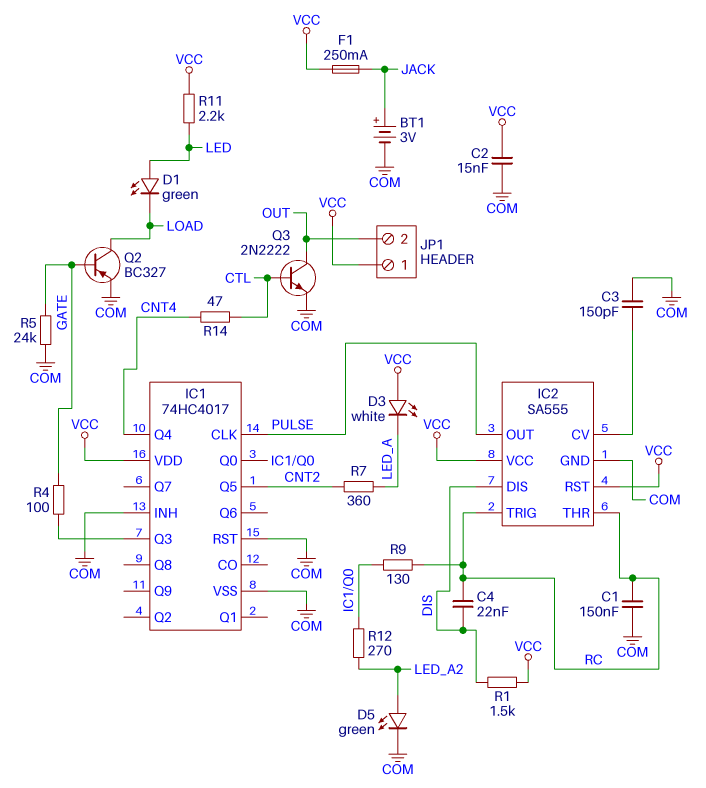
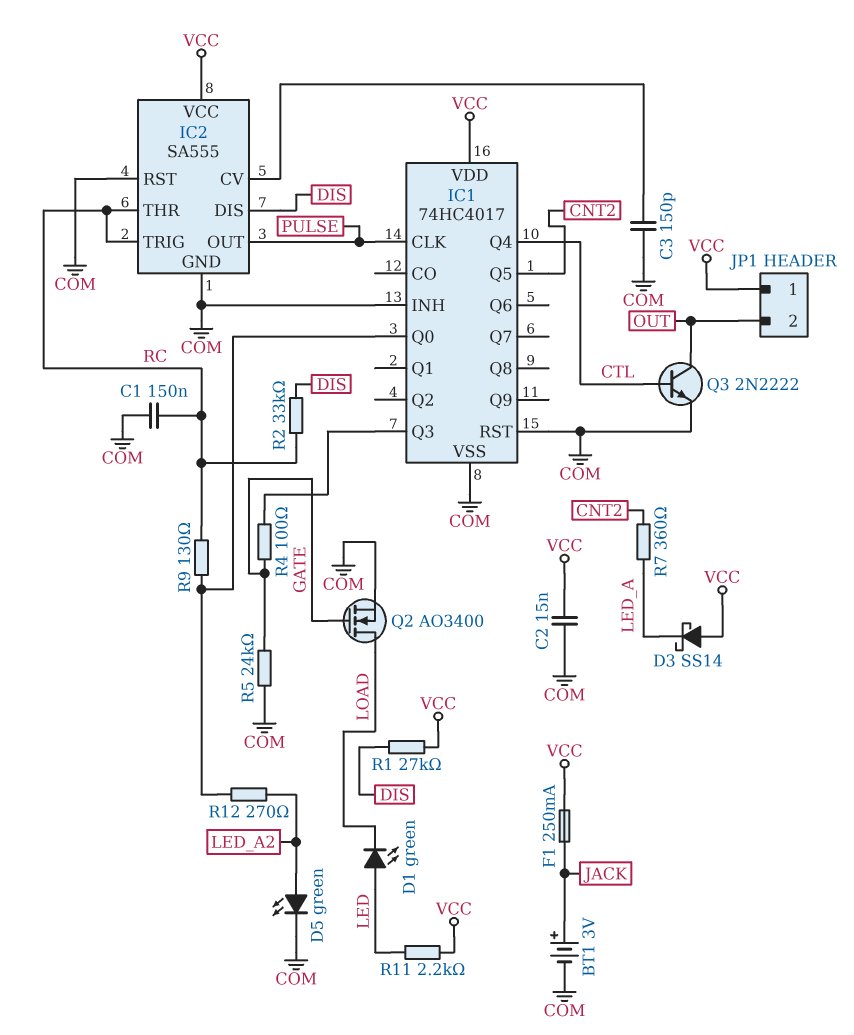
C4: 22nF (DIS, RC) -> none
D3: LED white (A VCC, K LED_A) -> schottky SS14 (A VCC, K LED_A)
IC1 pin Q4: CNT4 -> CTL
IC2 pin RST: VCC -> COM
Q2: PNP BC327 (B GATE, C LOAD, E COM) -> NMOS AO3400 (G GATE, D LOAD, S COM)
R1: 1.5k (DIS, VCC) -> 27k (DIS, VCC)
R2: none -> 33k (DIS, RC)
R14: 47 (CNT4, CTL) -> none

